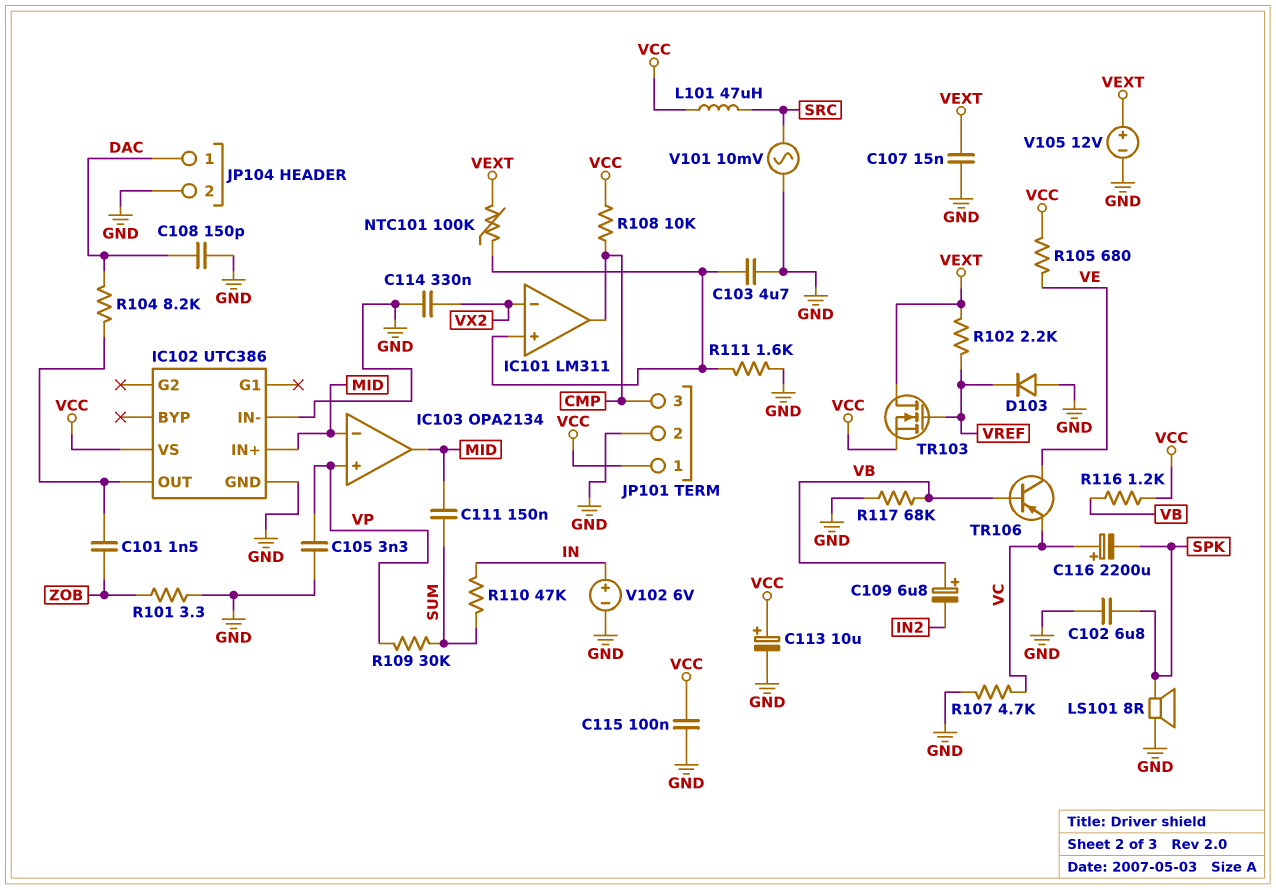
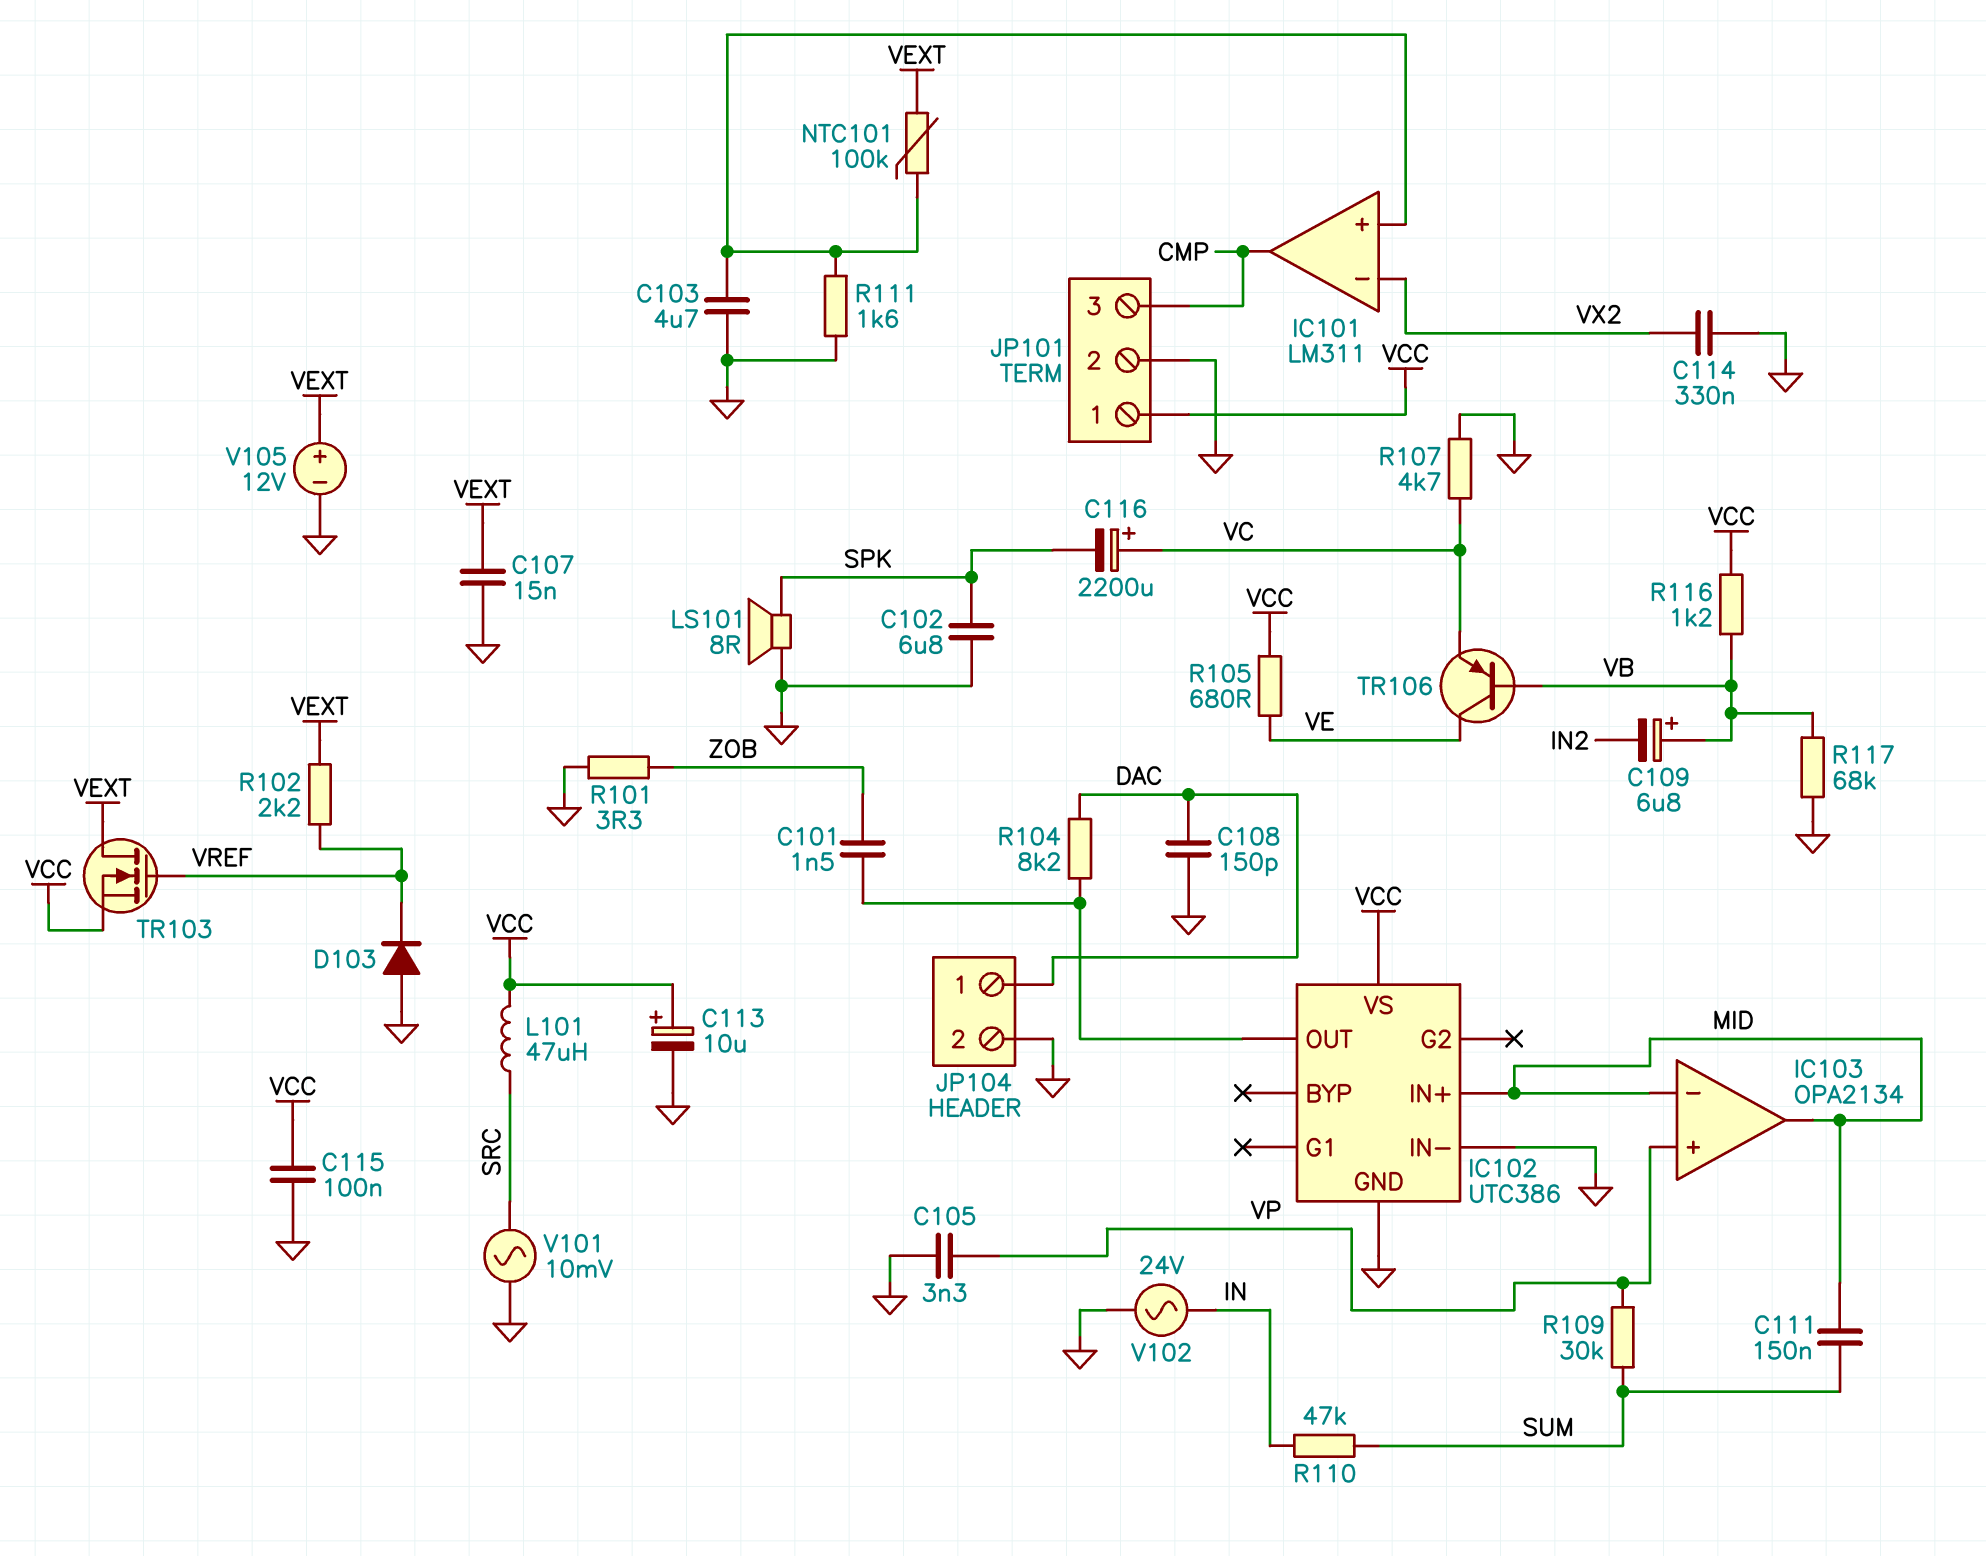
R108: 10k (CMP, VCC) -> none
V102: 6V (plus IN, minus GND) -> AC 24V (GND, IN)

